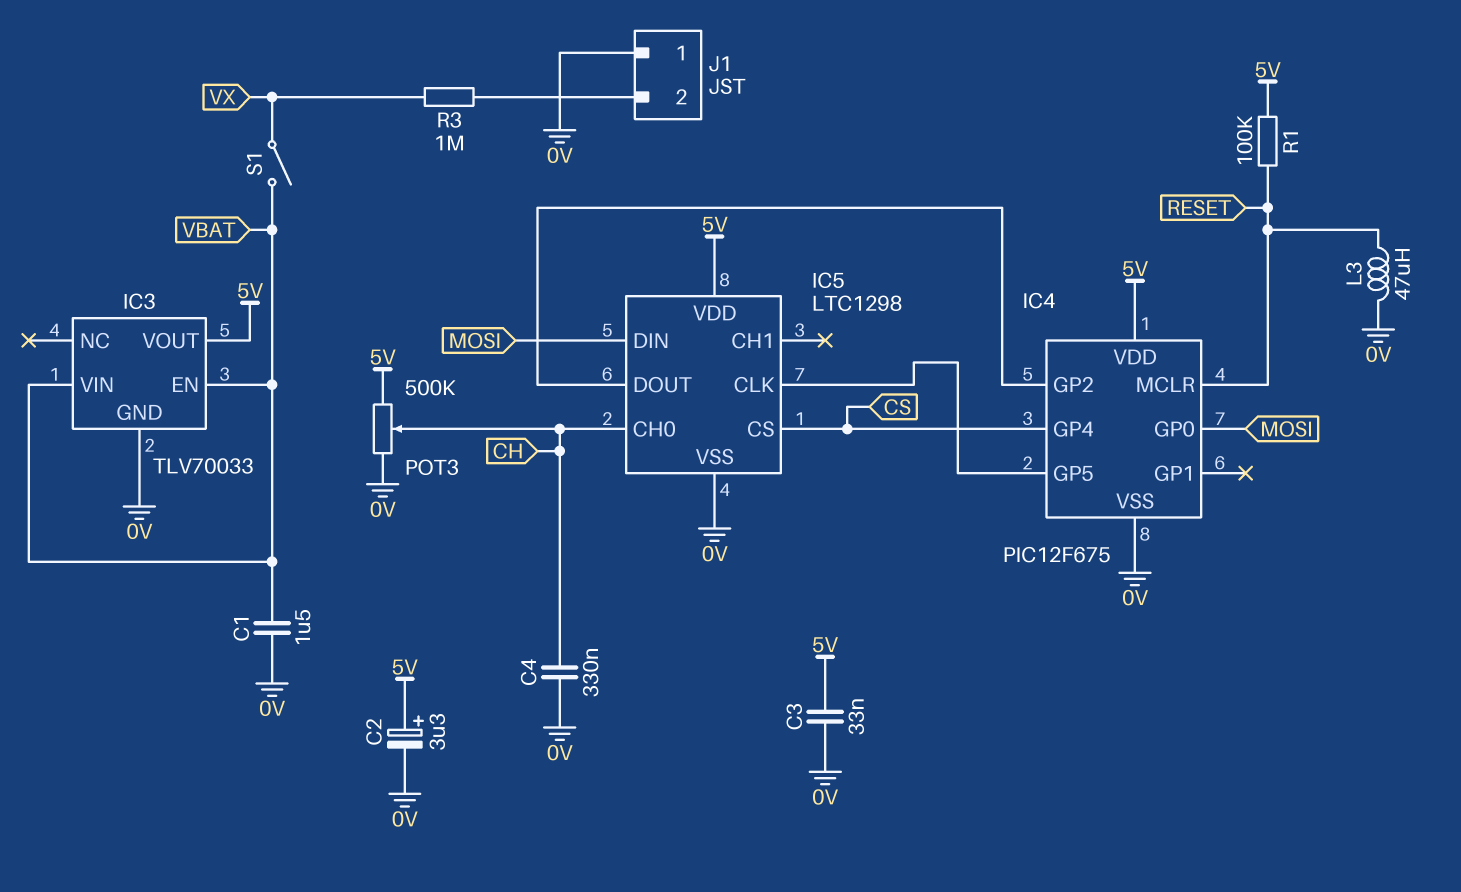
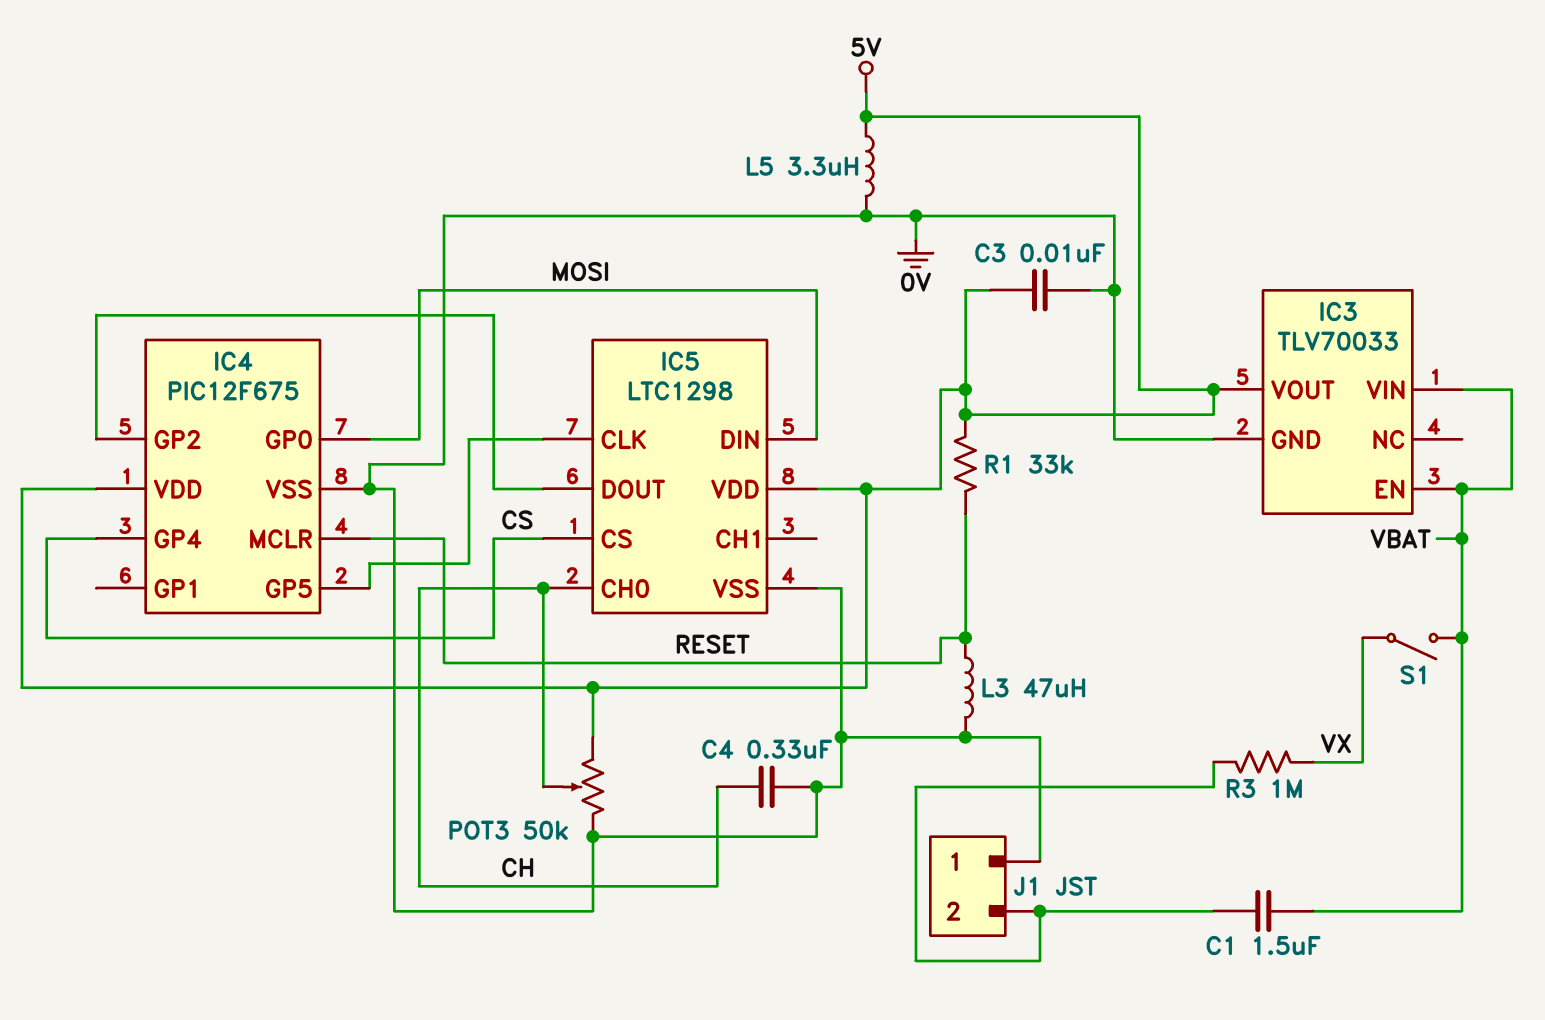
C1: 1.5uF (0V, VBAT) -> 1.5uF (J1/2, VBAT)
C2: 3.3uF (plus 5V, minus 0V) -> none
C3: 33nF (0V, 5V) -> 10nF (0V, 5V)
L5: none -> 3.3uH (0V, 5V)
POT3: 500k (0V, 5V, wiper CH) -> 50k (0V, 5V, wiper CH)
R1: 100k (5V, RESET) -> 33k (5V, RESET)

